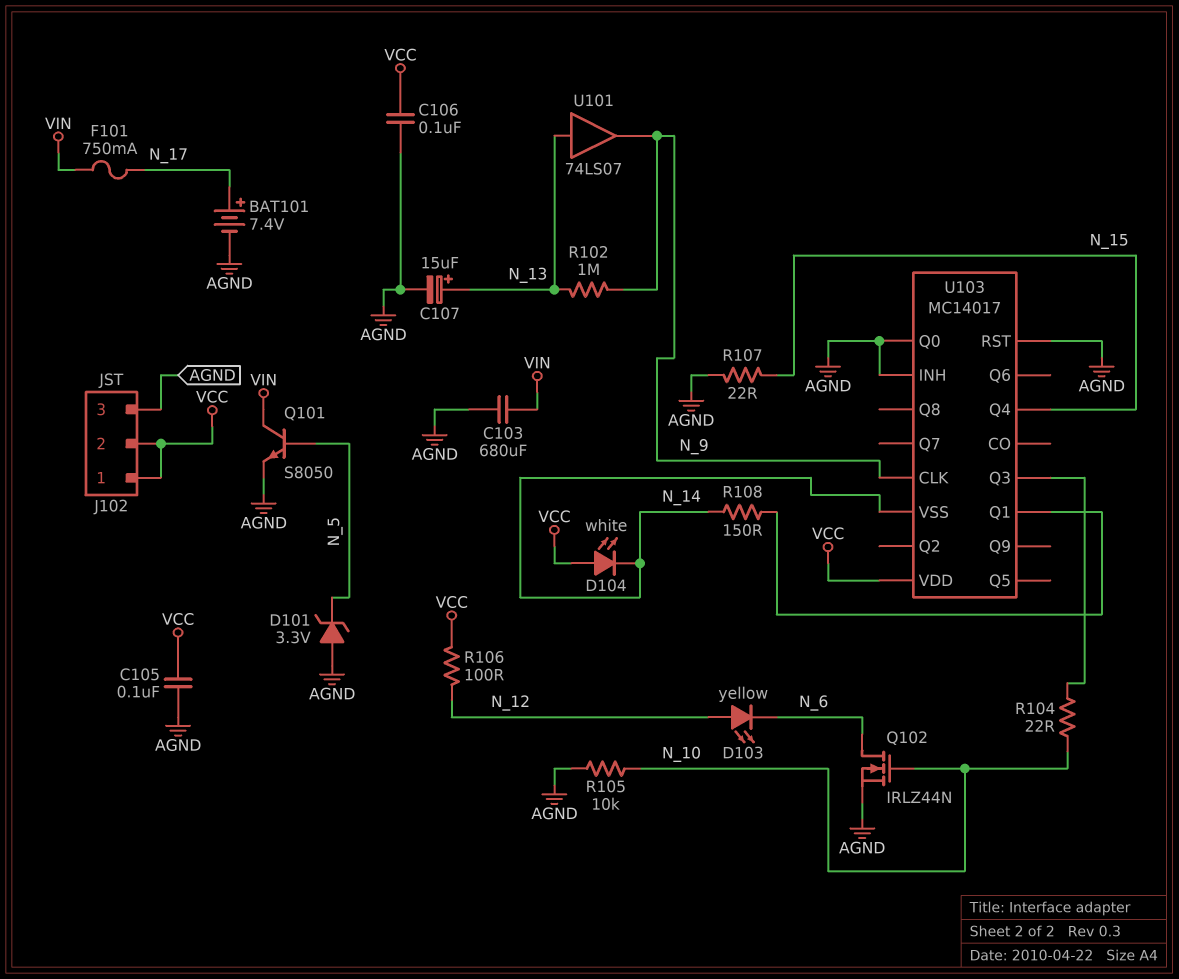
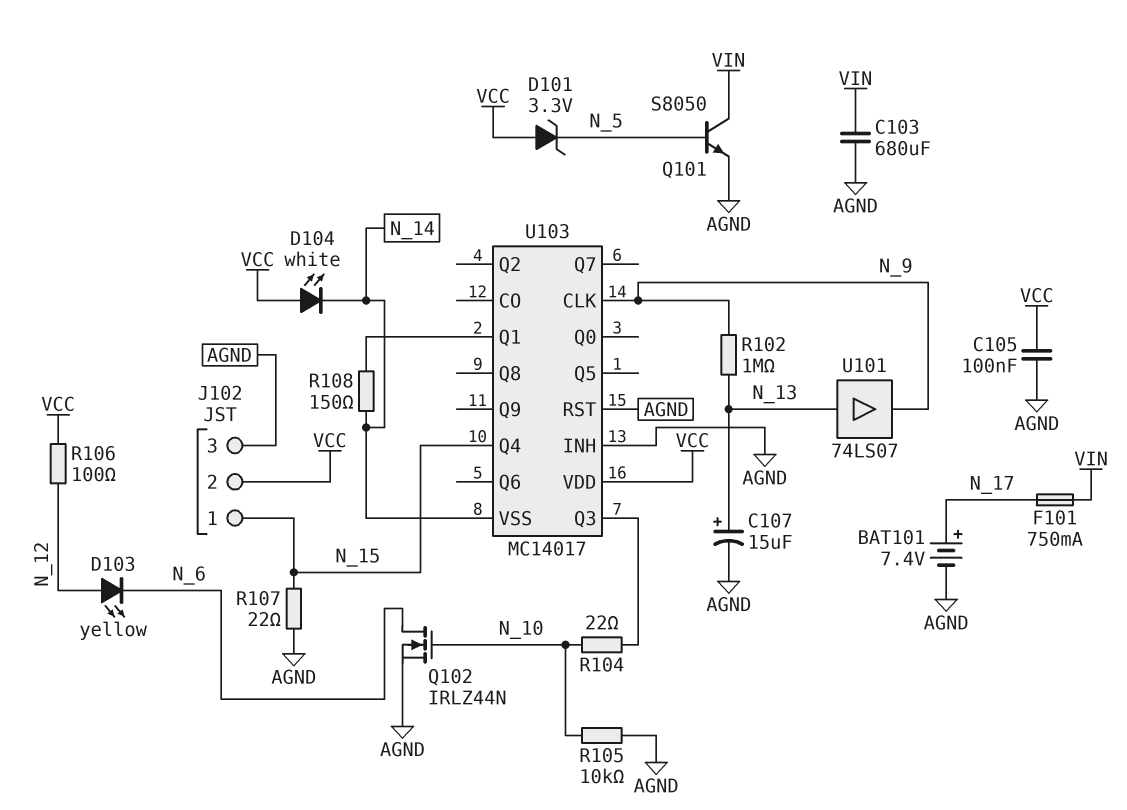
C106: 100nF (AGND, VCC) -> none
D101: zener 3.3V (A AGND, K N_5) -> zener 3.3V (A VCC, K N_5)
J102 pin 1: VCC -> N_15
U103 pin Q0: AGND -> none

